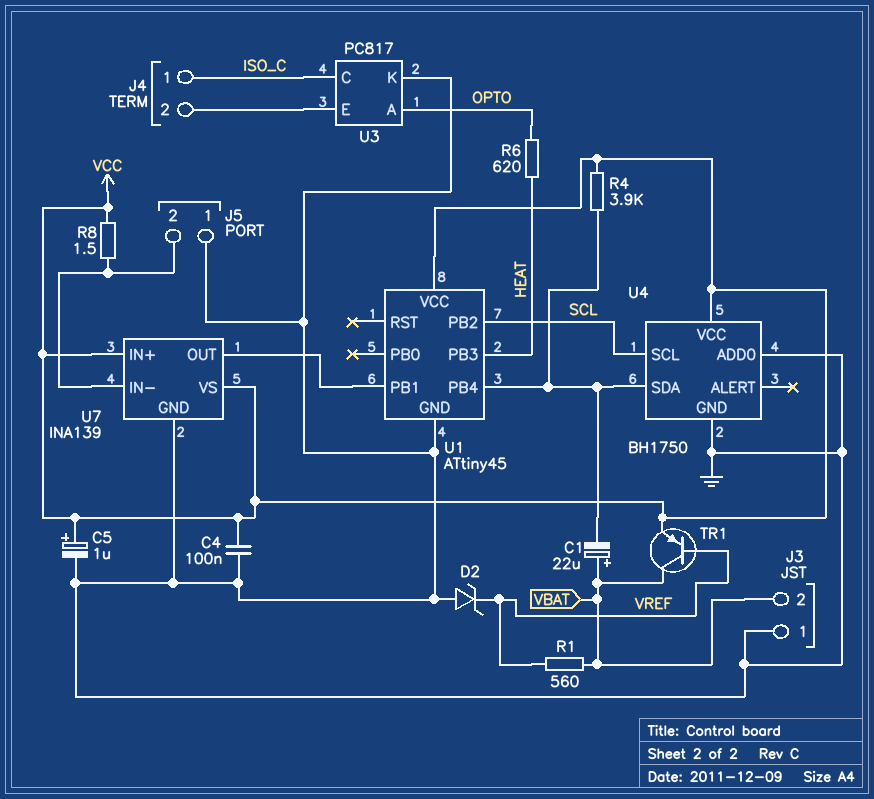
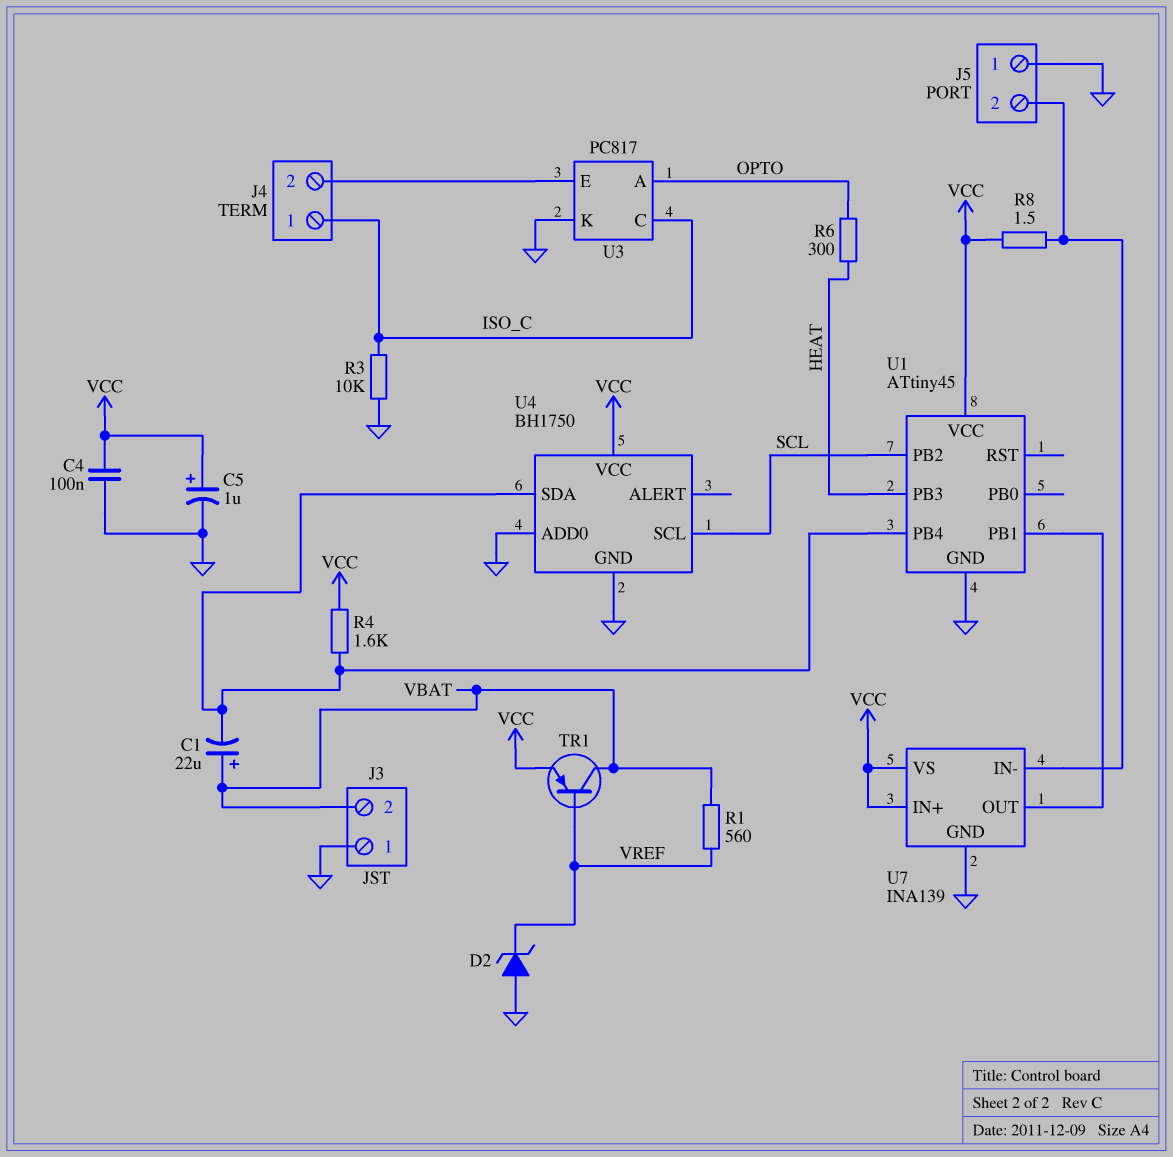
R3: none -> 10k (GND, ISO_C)
R4: 3.9k (U1/PB4, VCC) -> 1.6k (U1/PB4, VCC)
R6: 620 (HEAT, OPTO) -> 300 (HEAT, OPTO)

